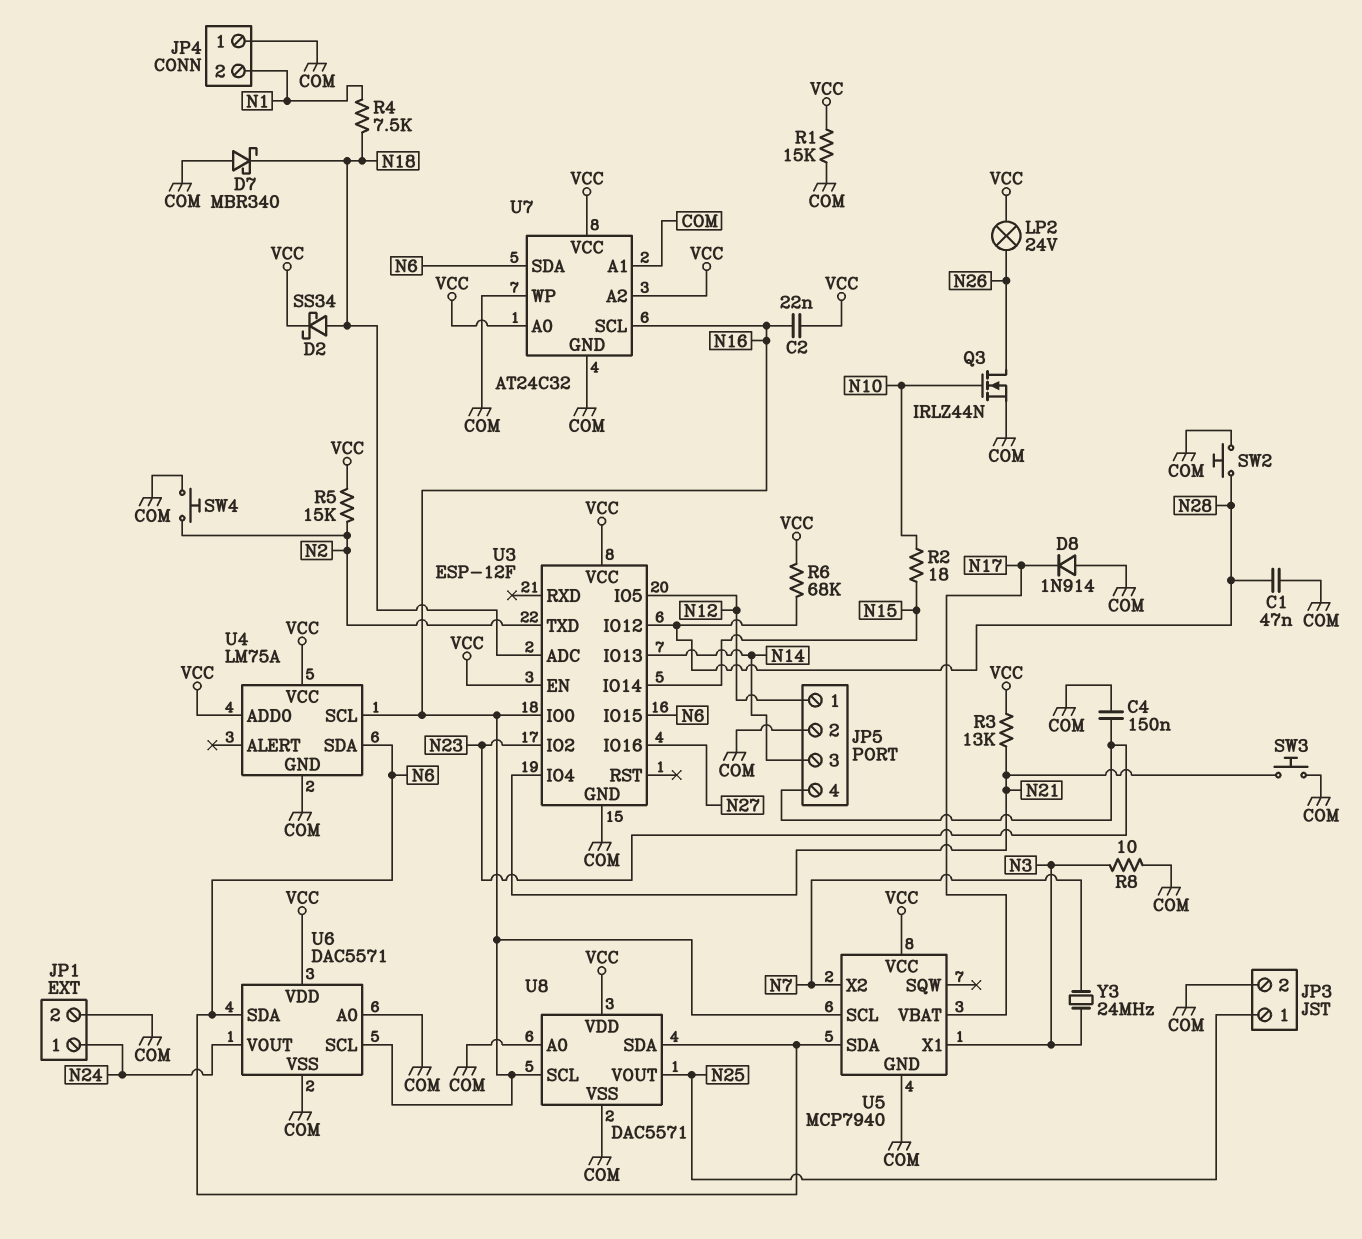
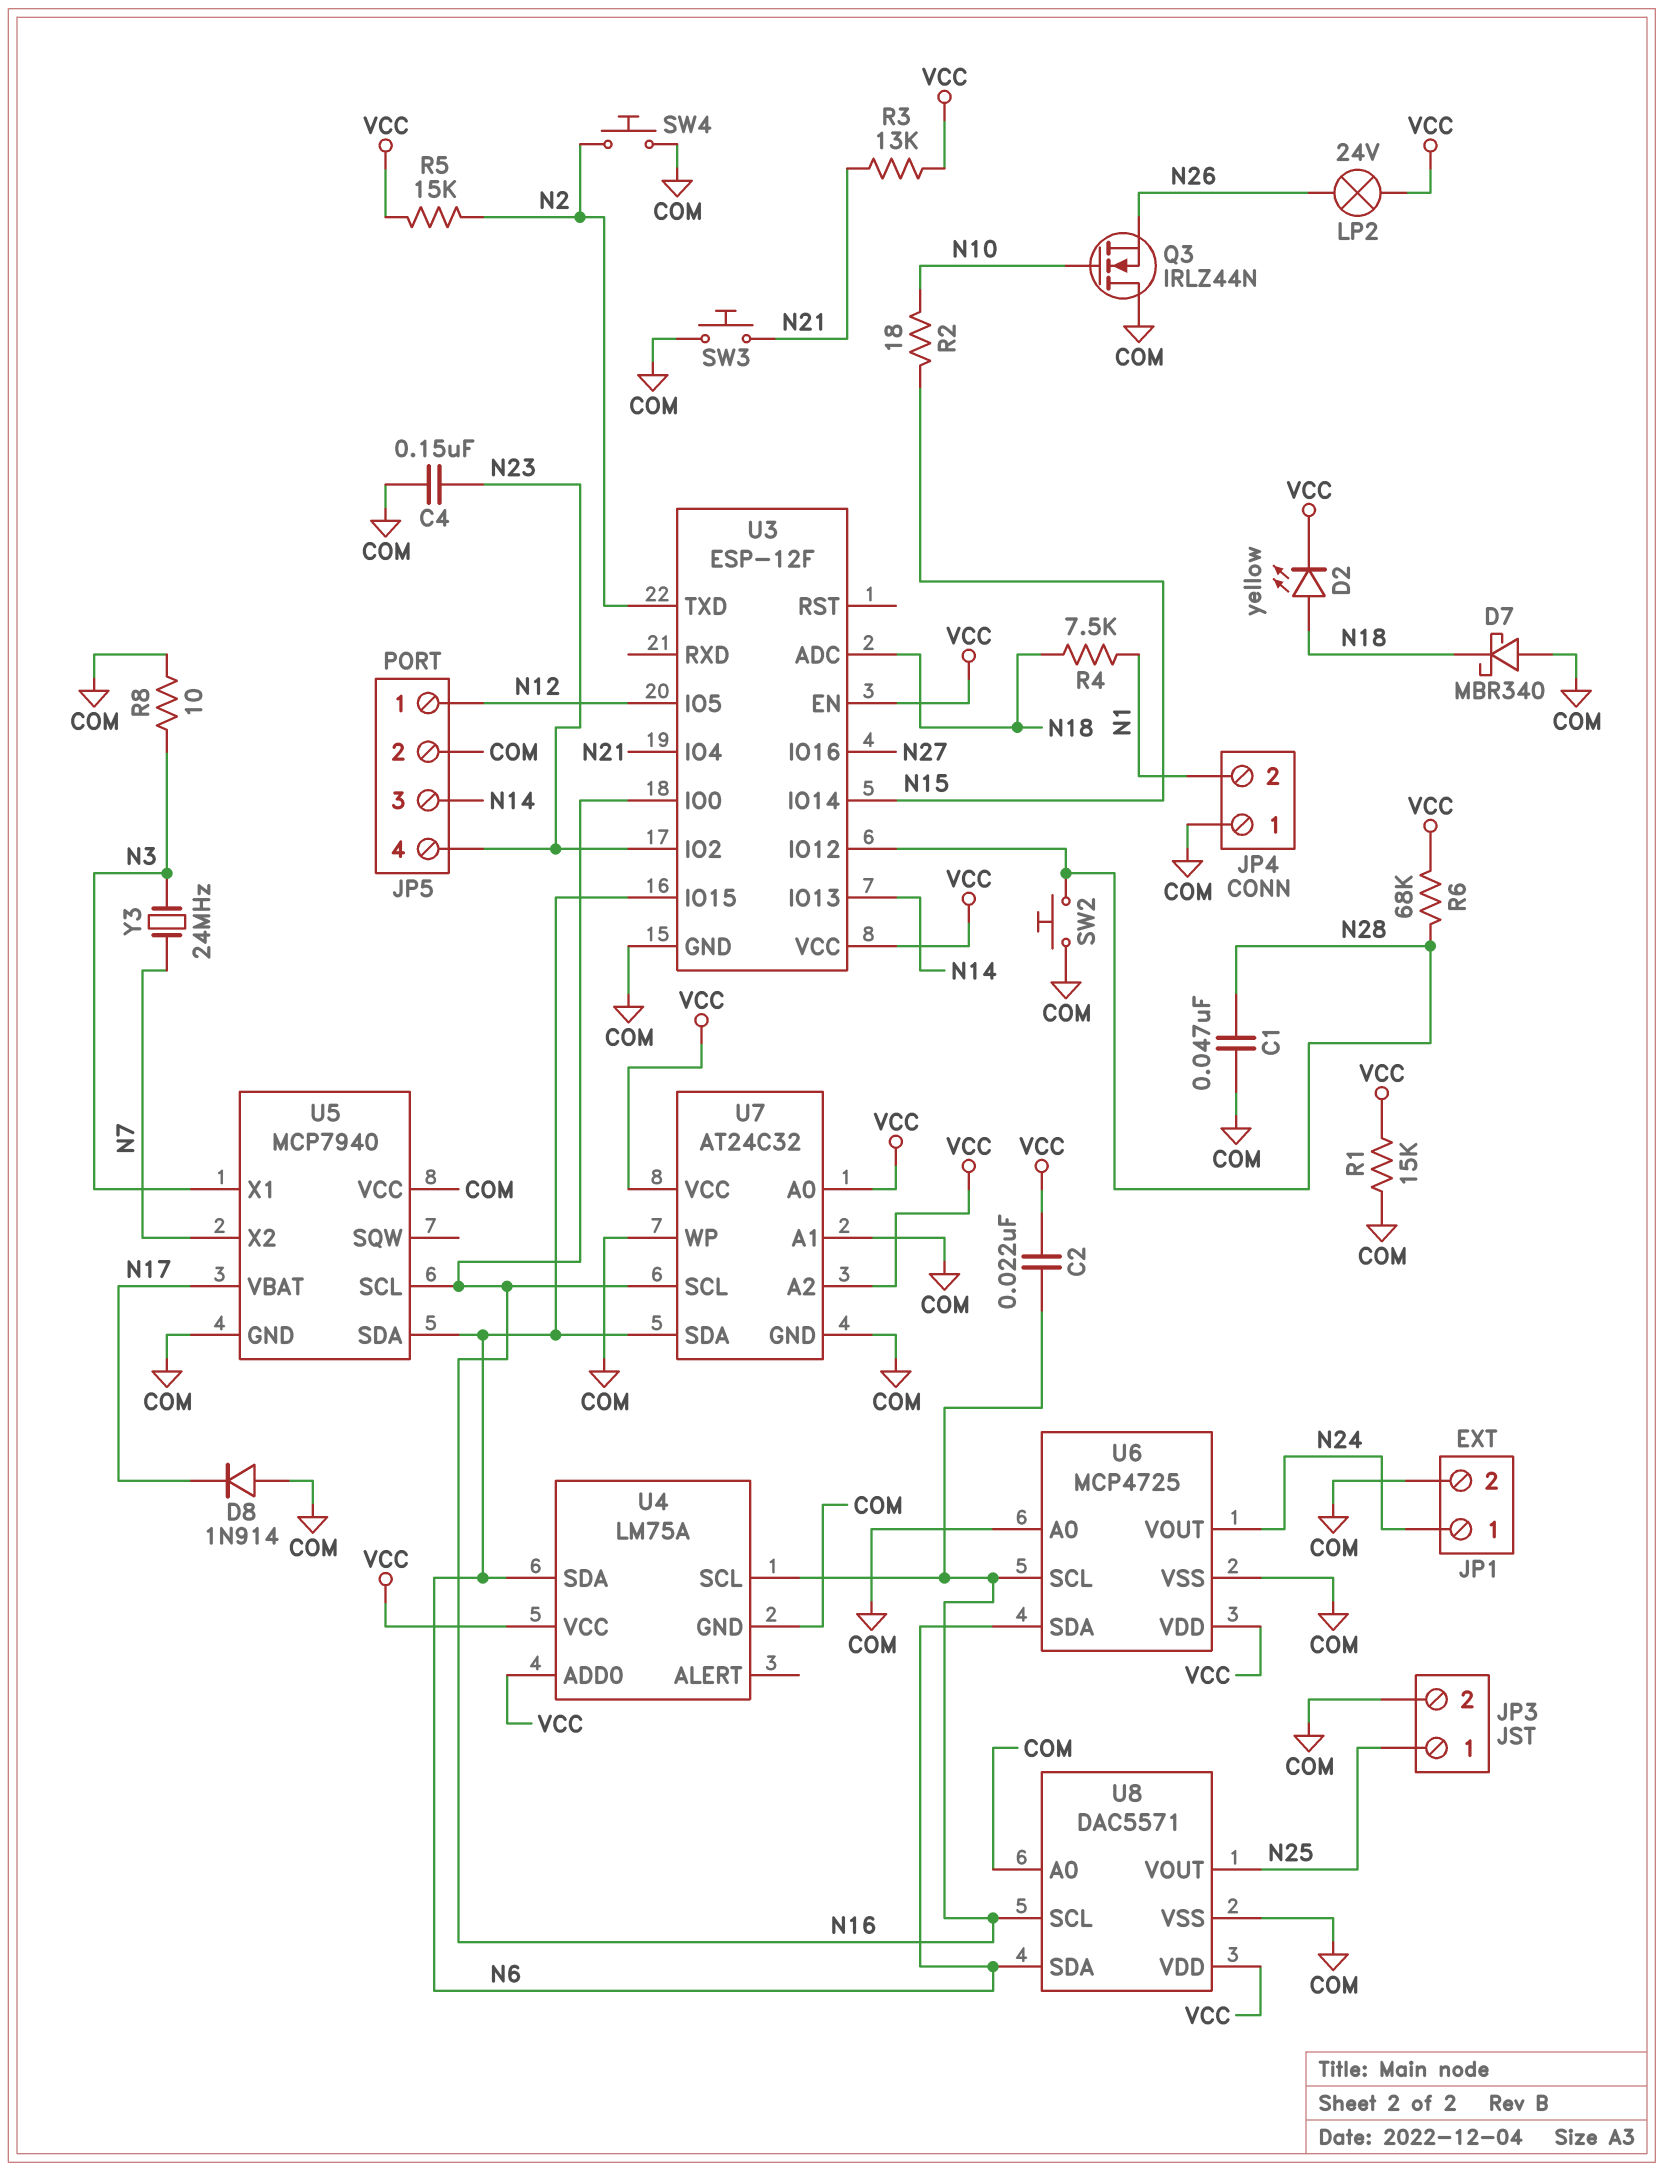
D2: schottky SS34 (A N18, K VCC) -> LED yellow (A N18, K VCC)
Q3: NMOS IRLZ44N (G N10, D N26, S COM) -> NMOS IRLZ44N (G N10, D COM, S N26)
U5 pin VCC: VCC -> COM
U6: DAC5571 -> MCP4725

